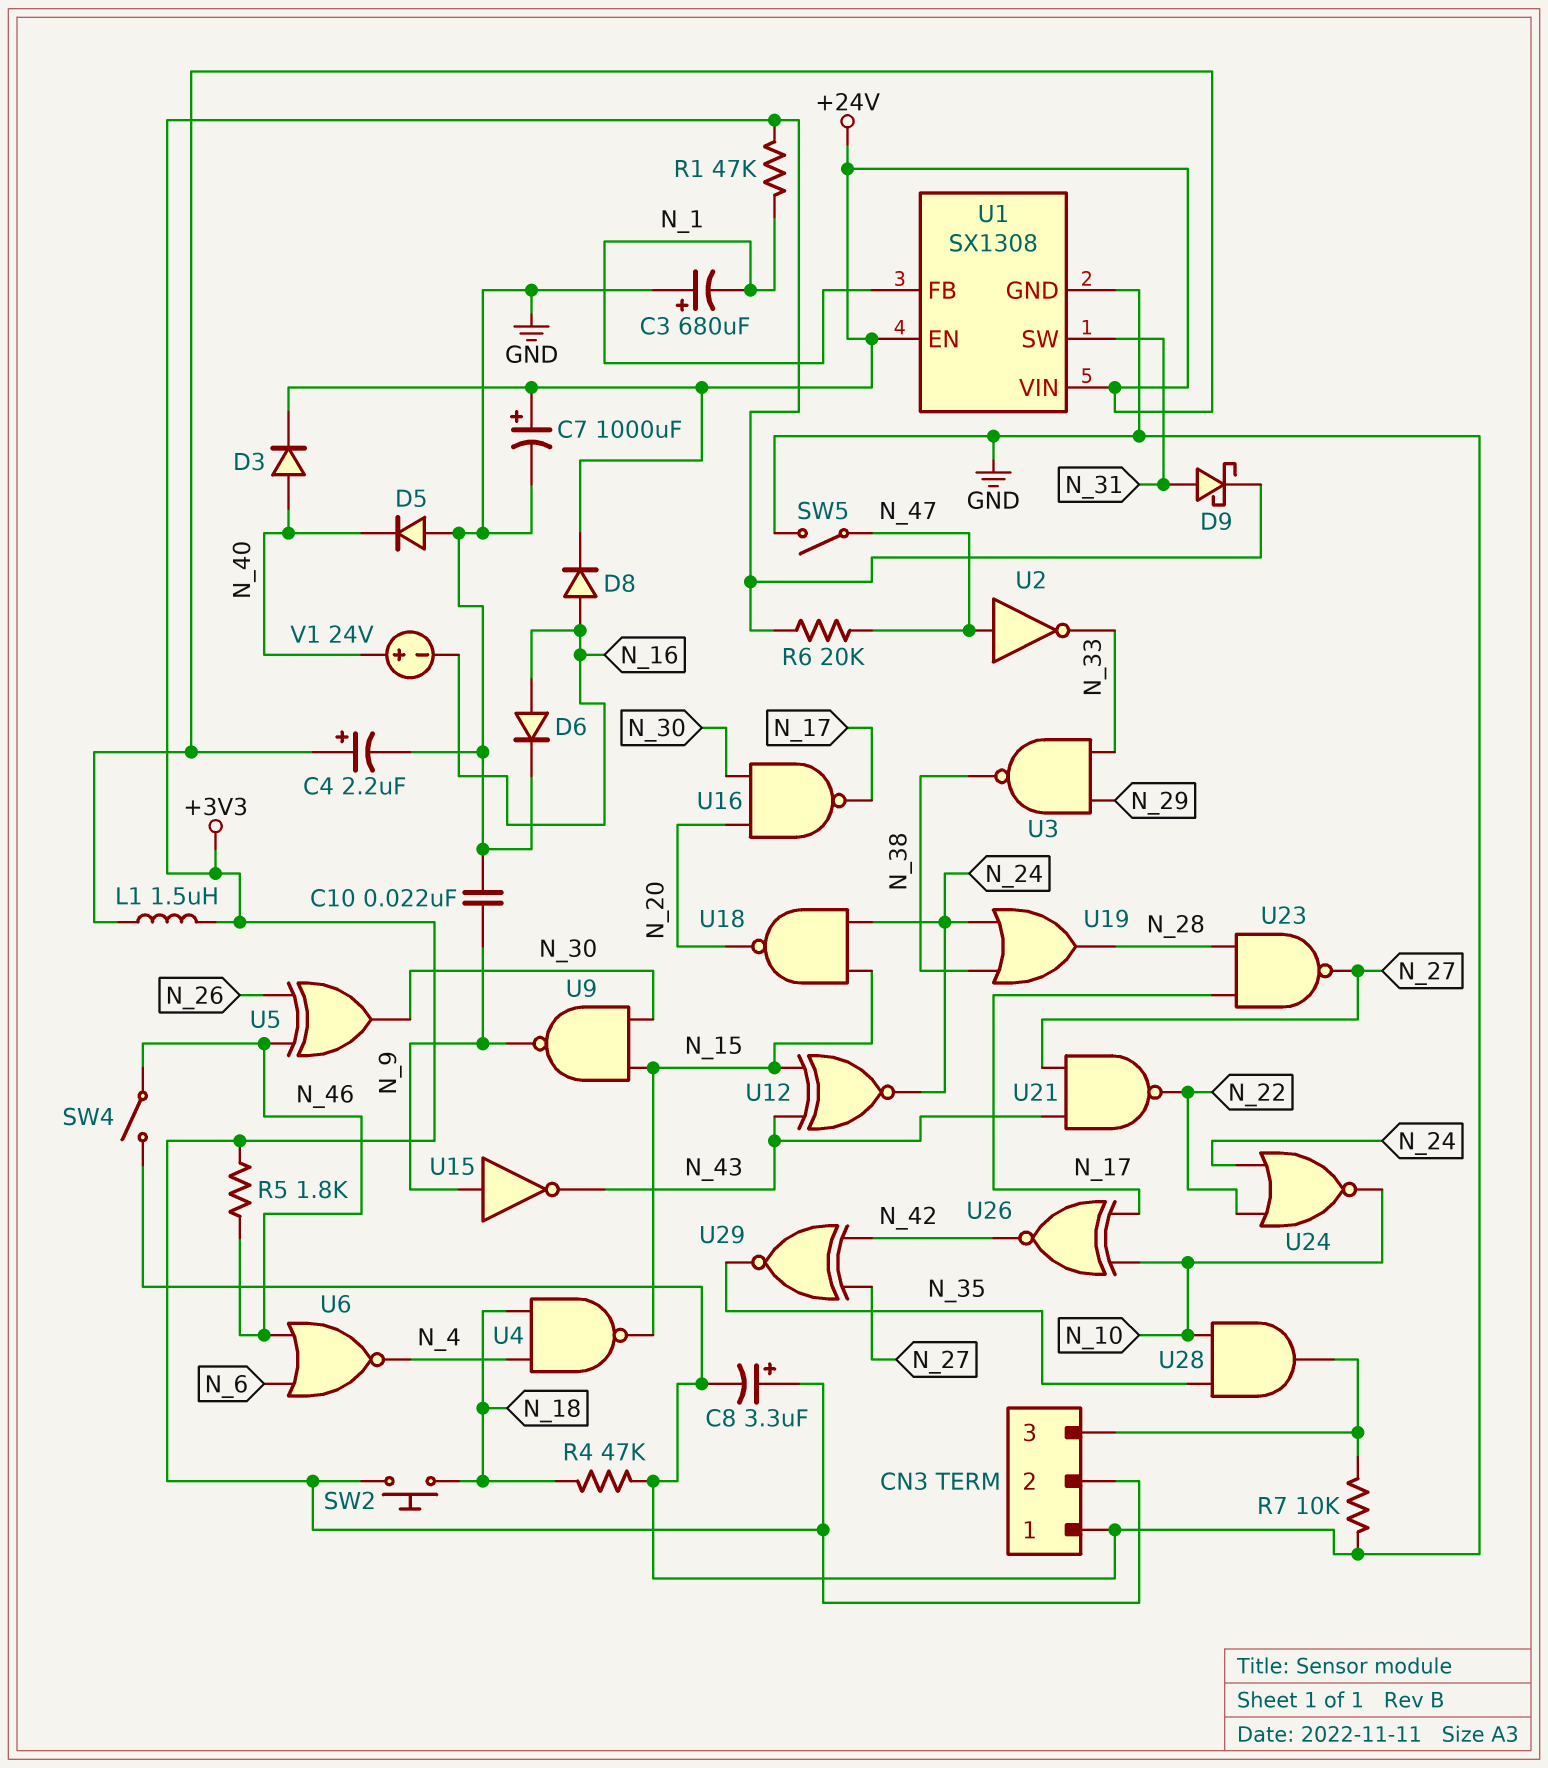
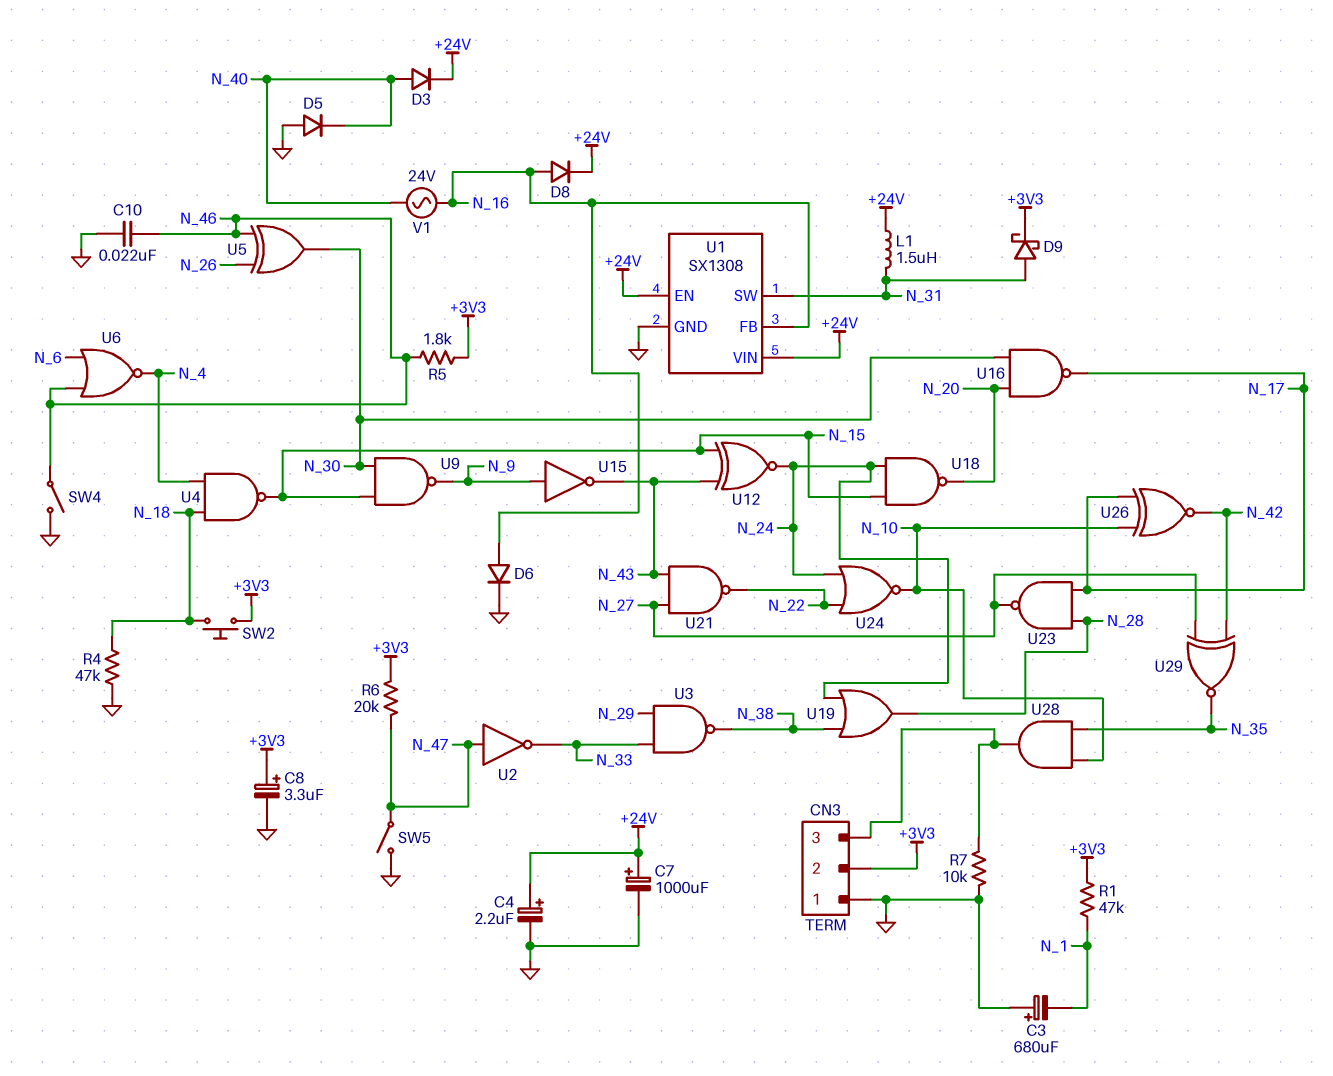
C10: 22nF (GND, N_9) -> 22nF (GND, N_46)
L1: 1.5uH (+3V3, +24V) -> 1.5uH (+24V, N_31)
U1 pin FB: N_1 -> N_16
V1: 24V (plus N_40, minus N_16) -> AC 24V (N_16, N_40)

